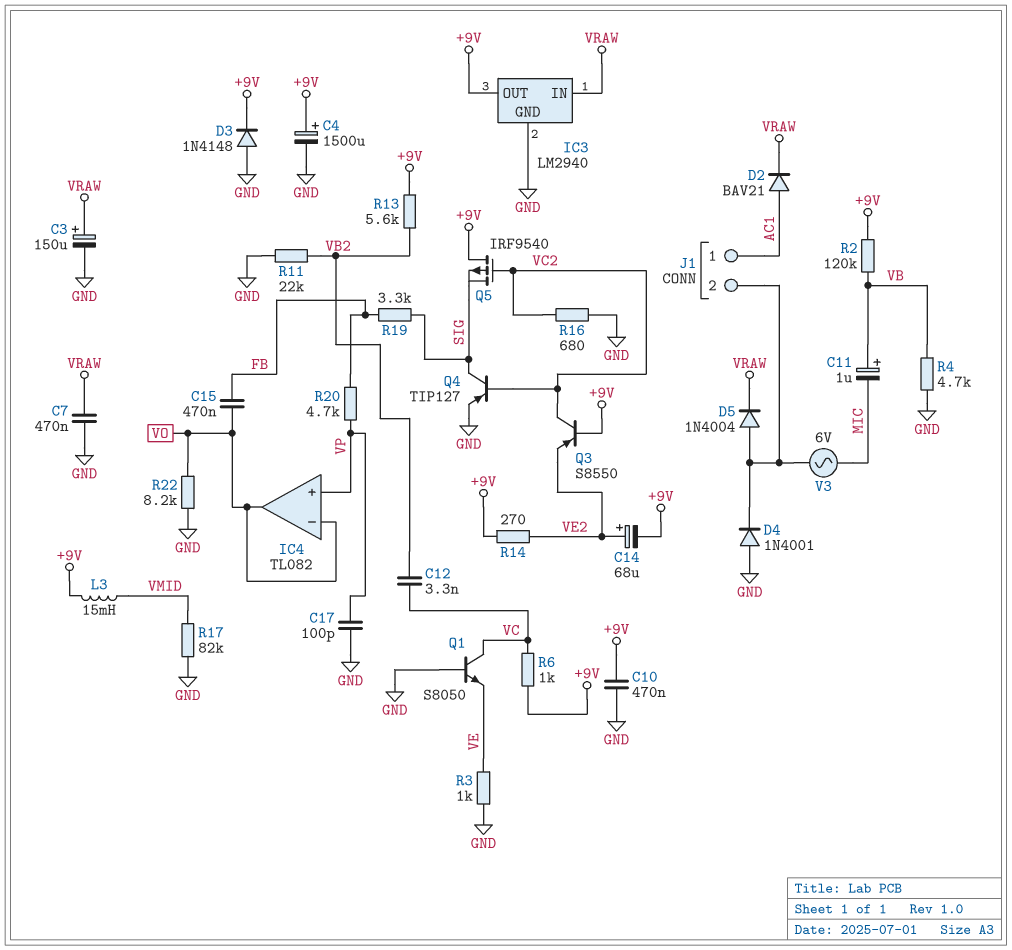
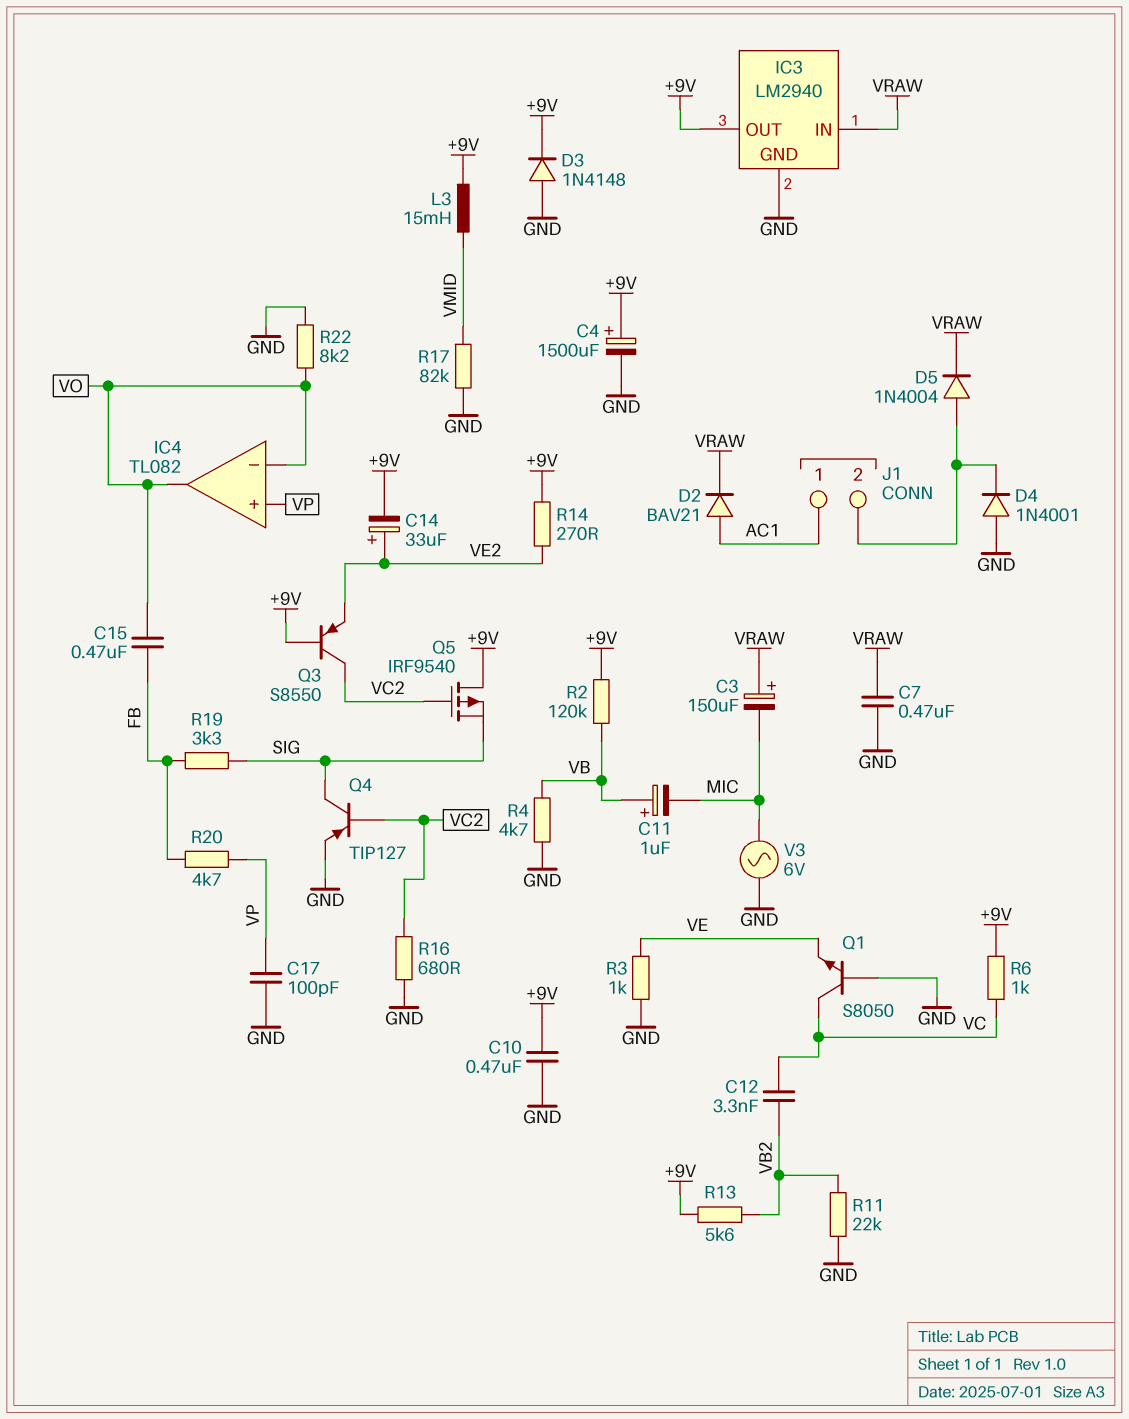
C3: 150uF (plus VRAW, minus GND) -> 150uF (plus VRAW, minus MIC)
C14: 68uF (plus VE2, minus +9V) -> 33uF (plus VE2, minus +9V)
V3: AC 6V (J1/2, MIC) -> AC 6V (GND, MIC)

